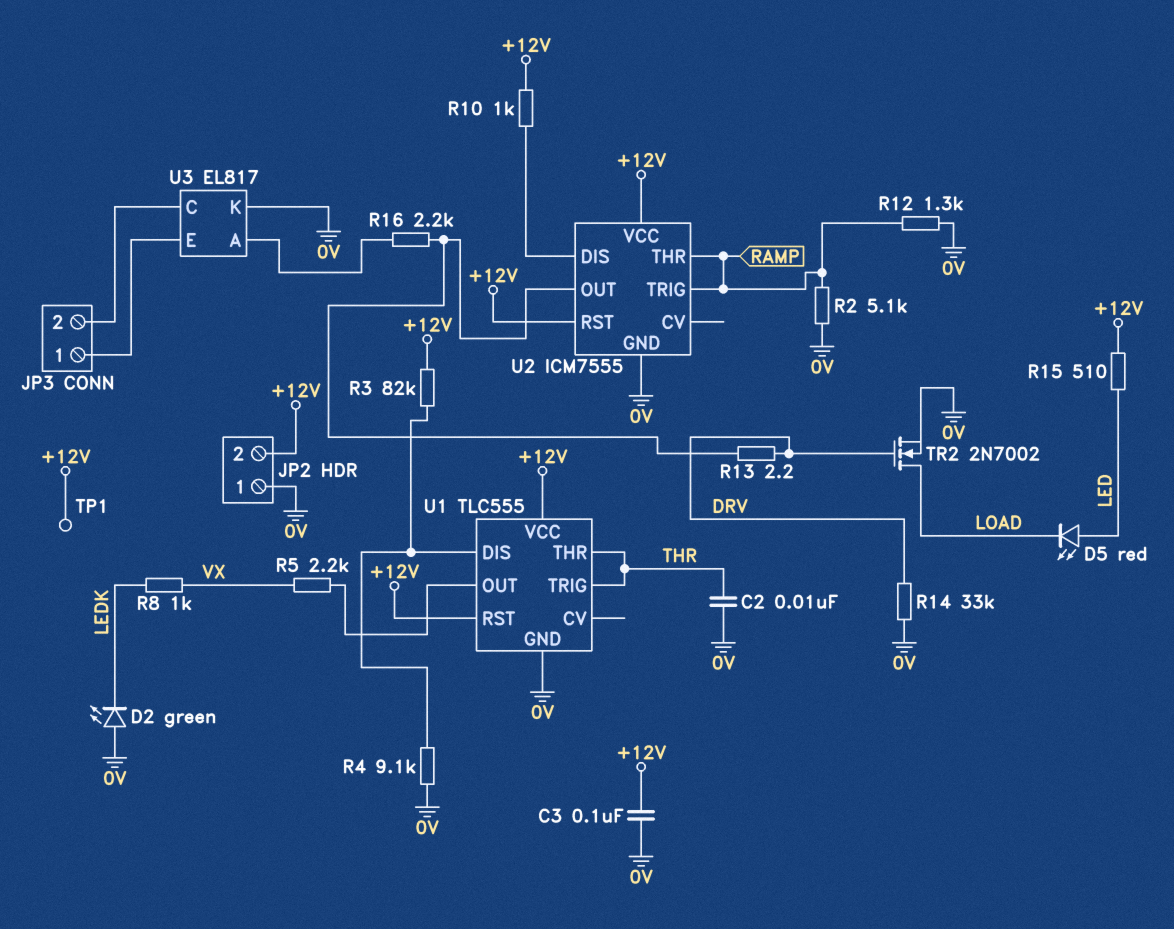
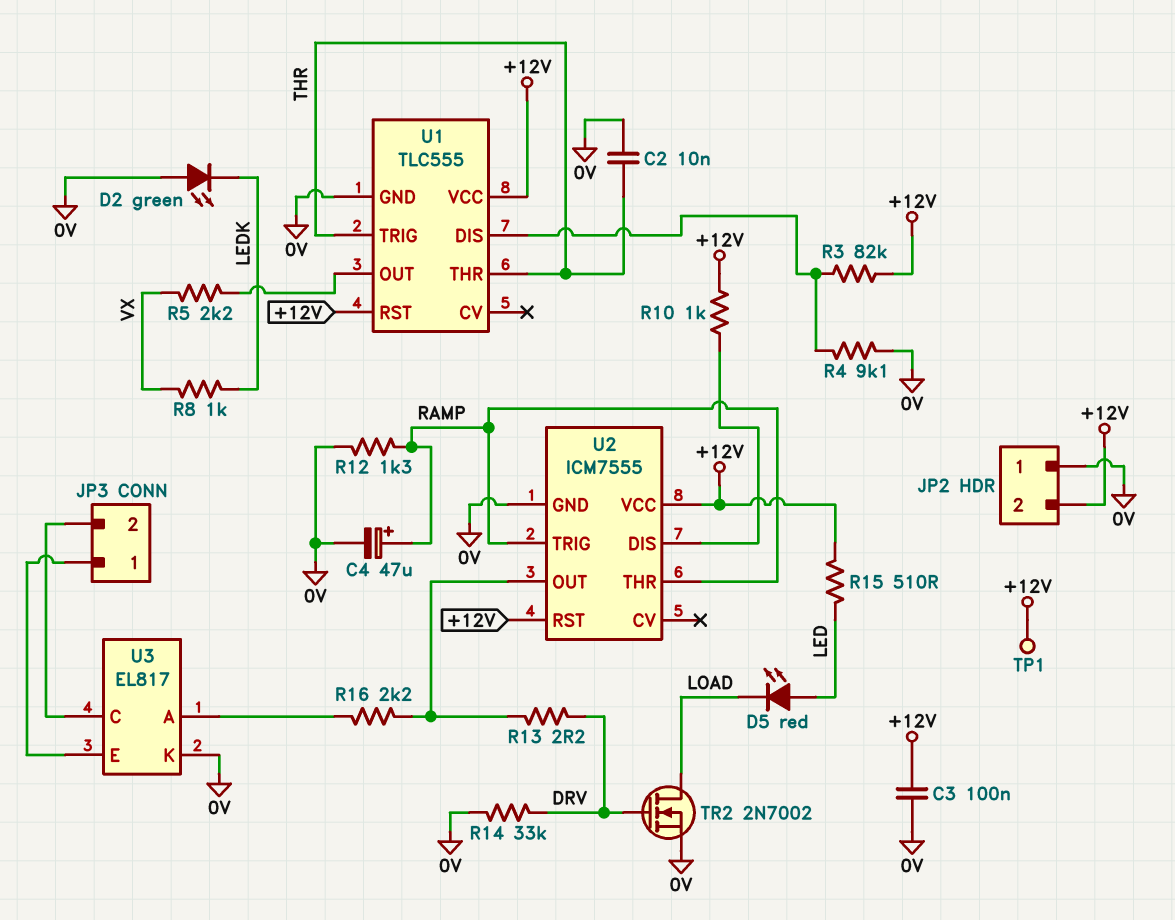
C4: none -> 47uF (plus RAMP, minus 0V)
R2: 5.1k (0V, RAMP) -> none

